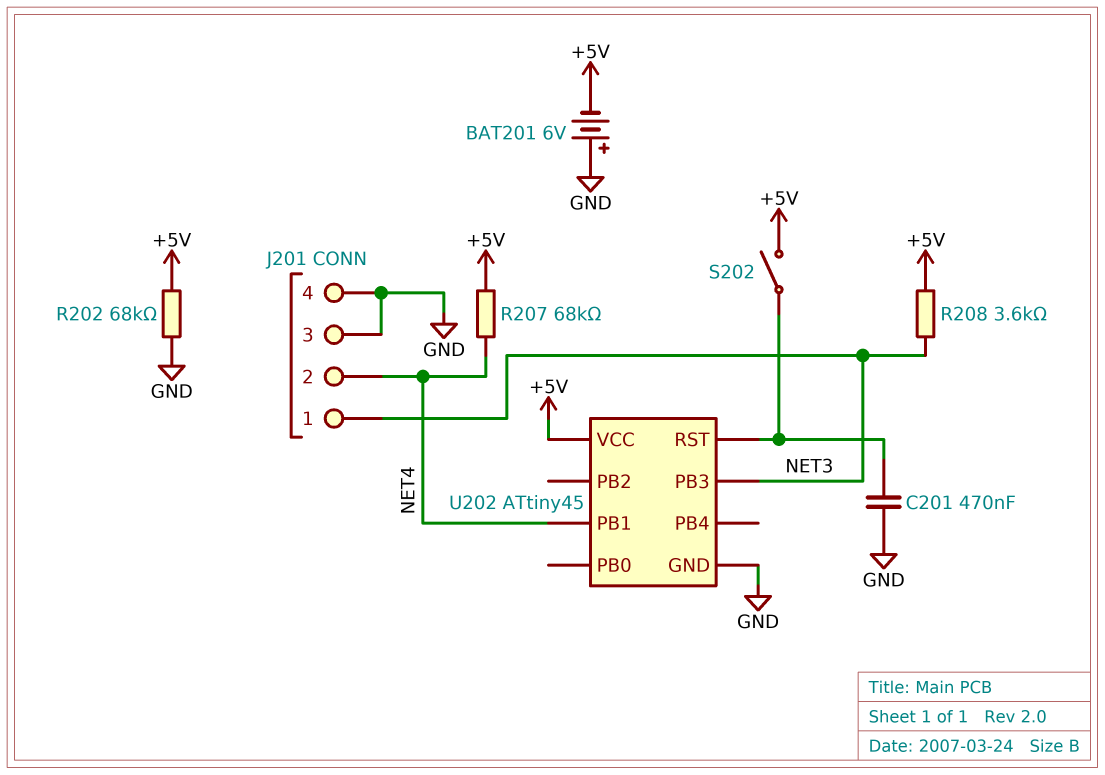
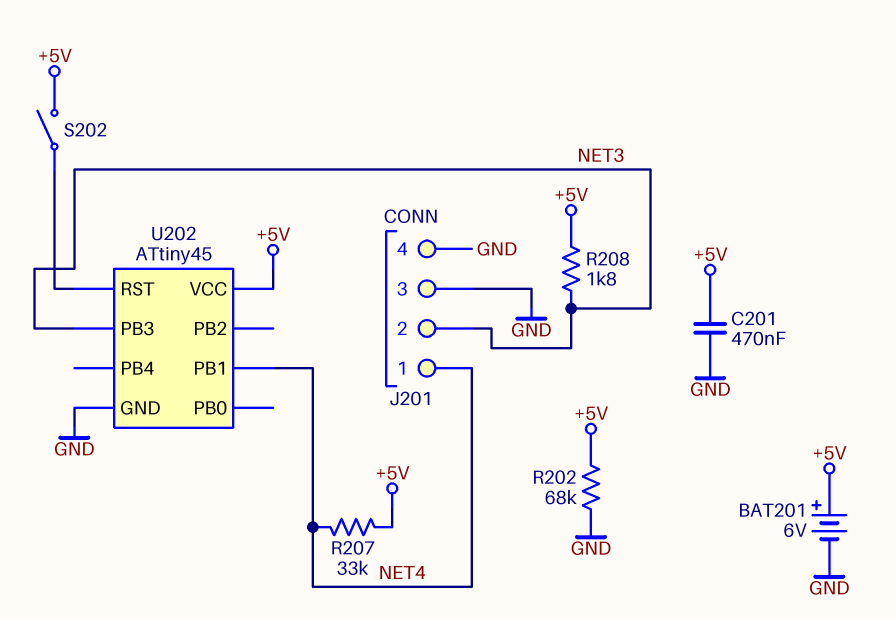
BAT201: 6V (plus GND, minus +5V) -> 6V (plus +5V, minus GND)
C201: 470nF (GND, U202/RST) -> 470nF (+5V, GND)
J201 pin 1: NET3 -> NET4
J201 pin 2: NET4 -> NET3
R207: 68k (+5V, NET4) -> 33k (+5V, NET4)
R208: 3.6k (+5V, NET3) -> 1.8k (+5V, NET3)

